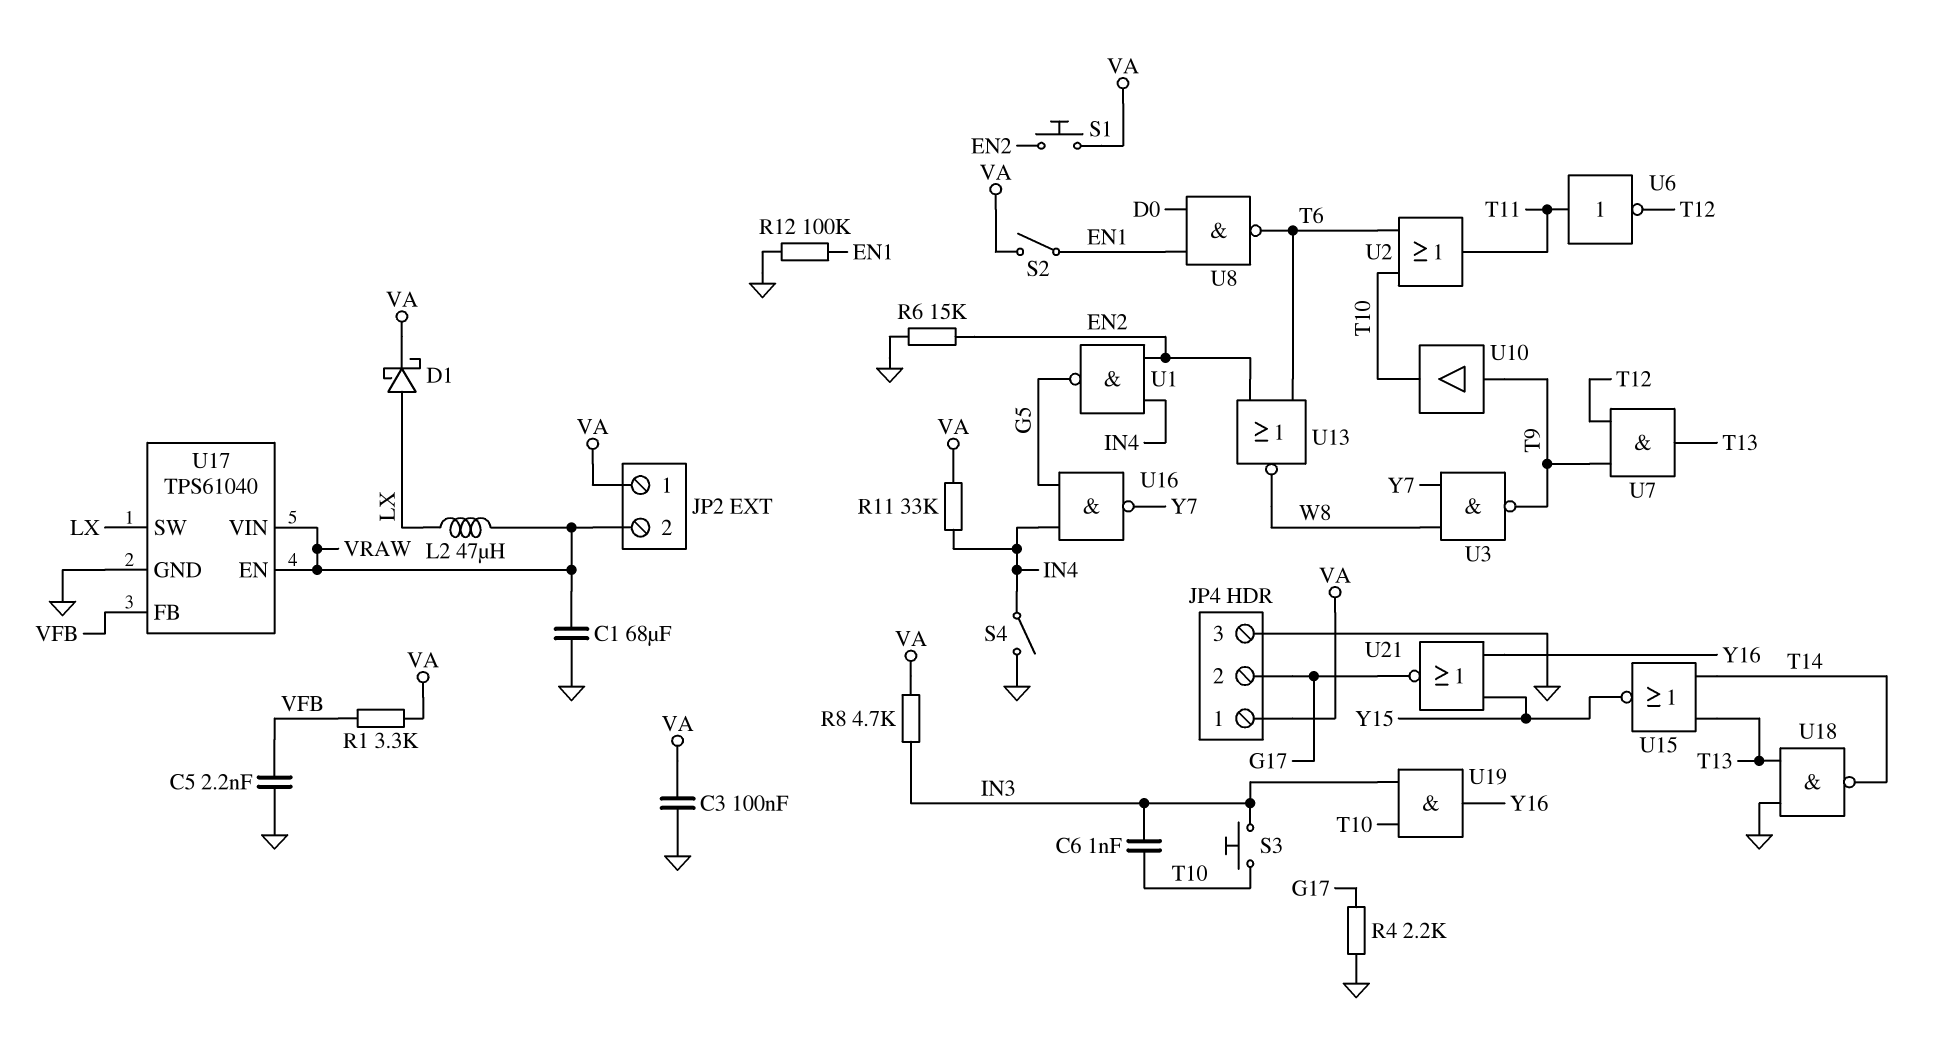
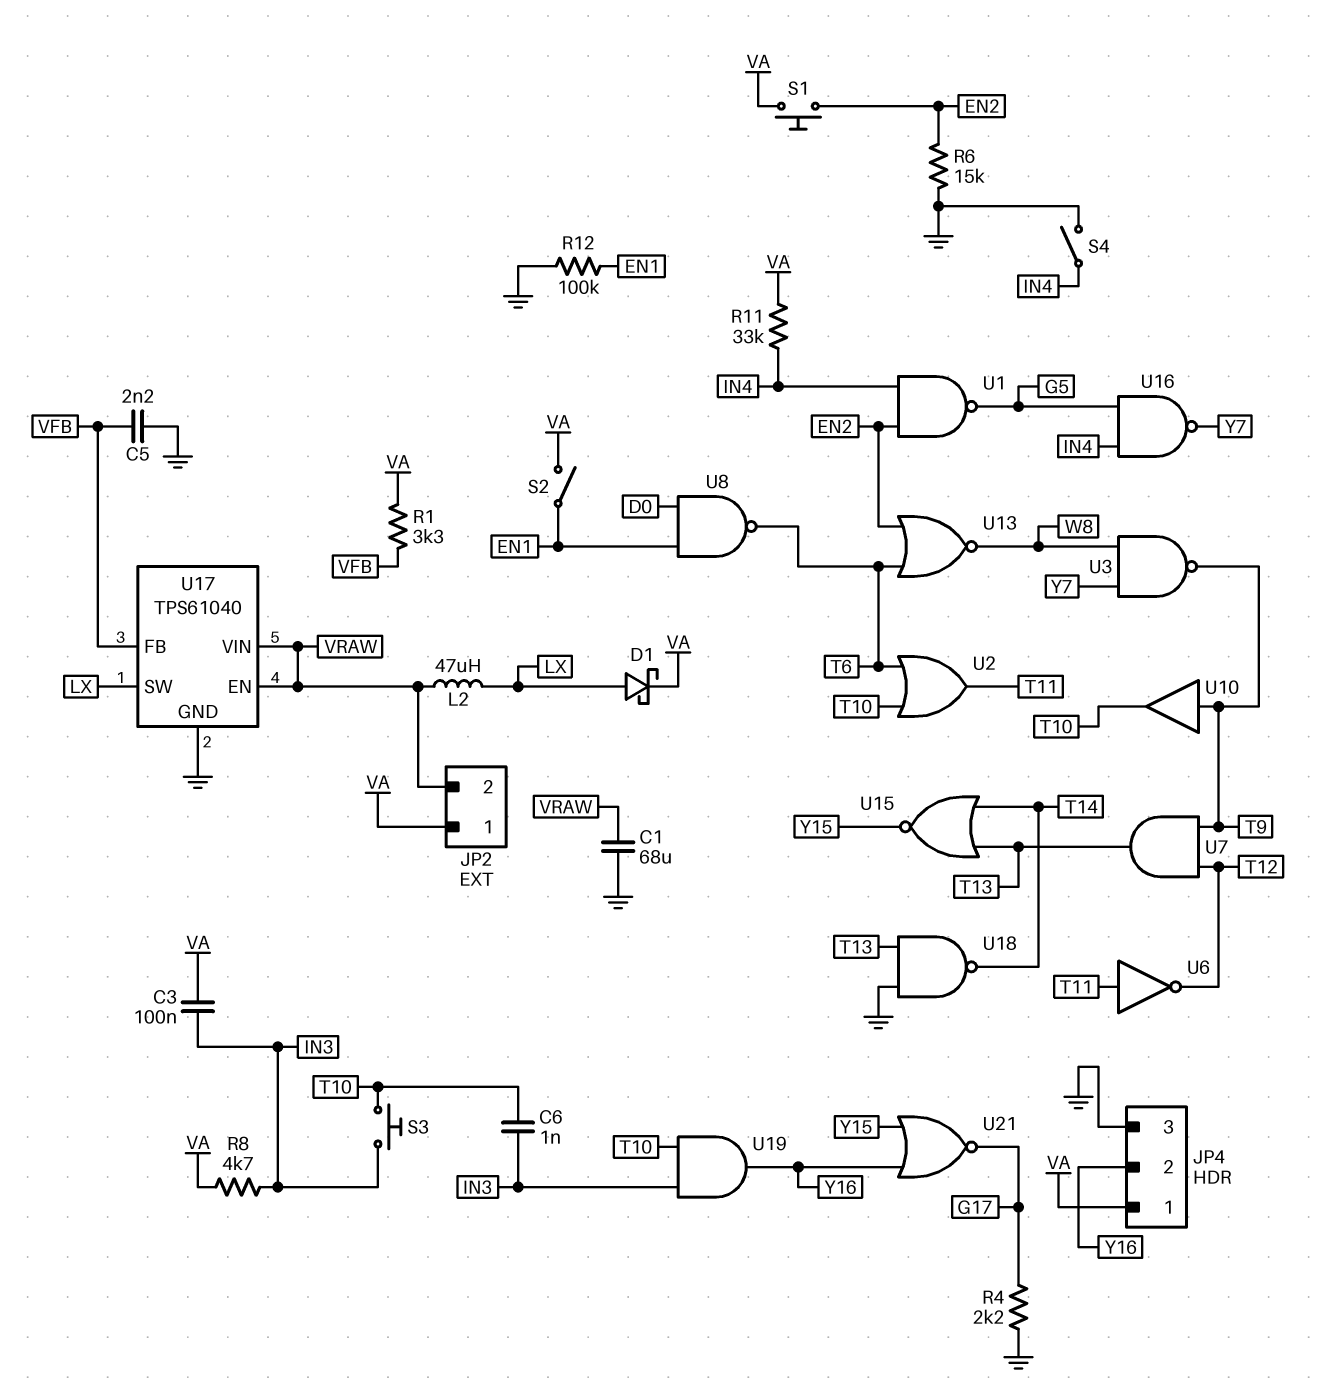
C3: 100nF (GND, VA) -> 100nF (IN3, VA)
JP4 pin 2: G17 -> Y16

